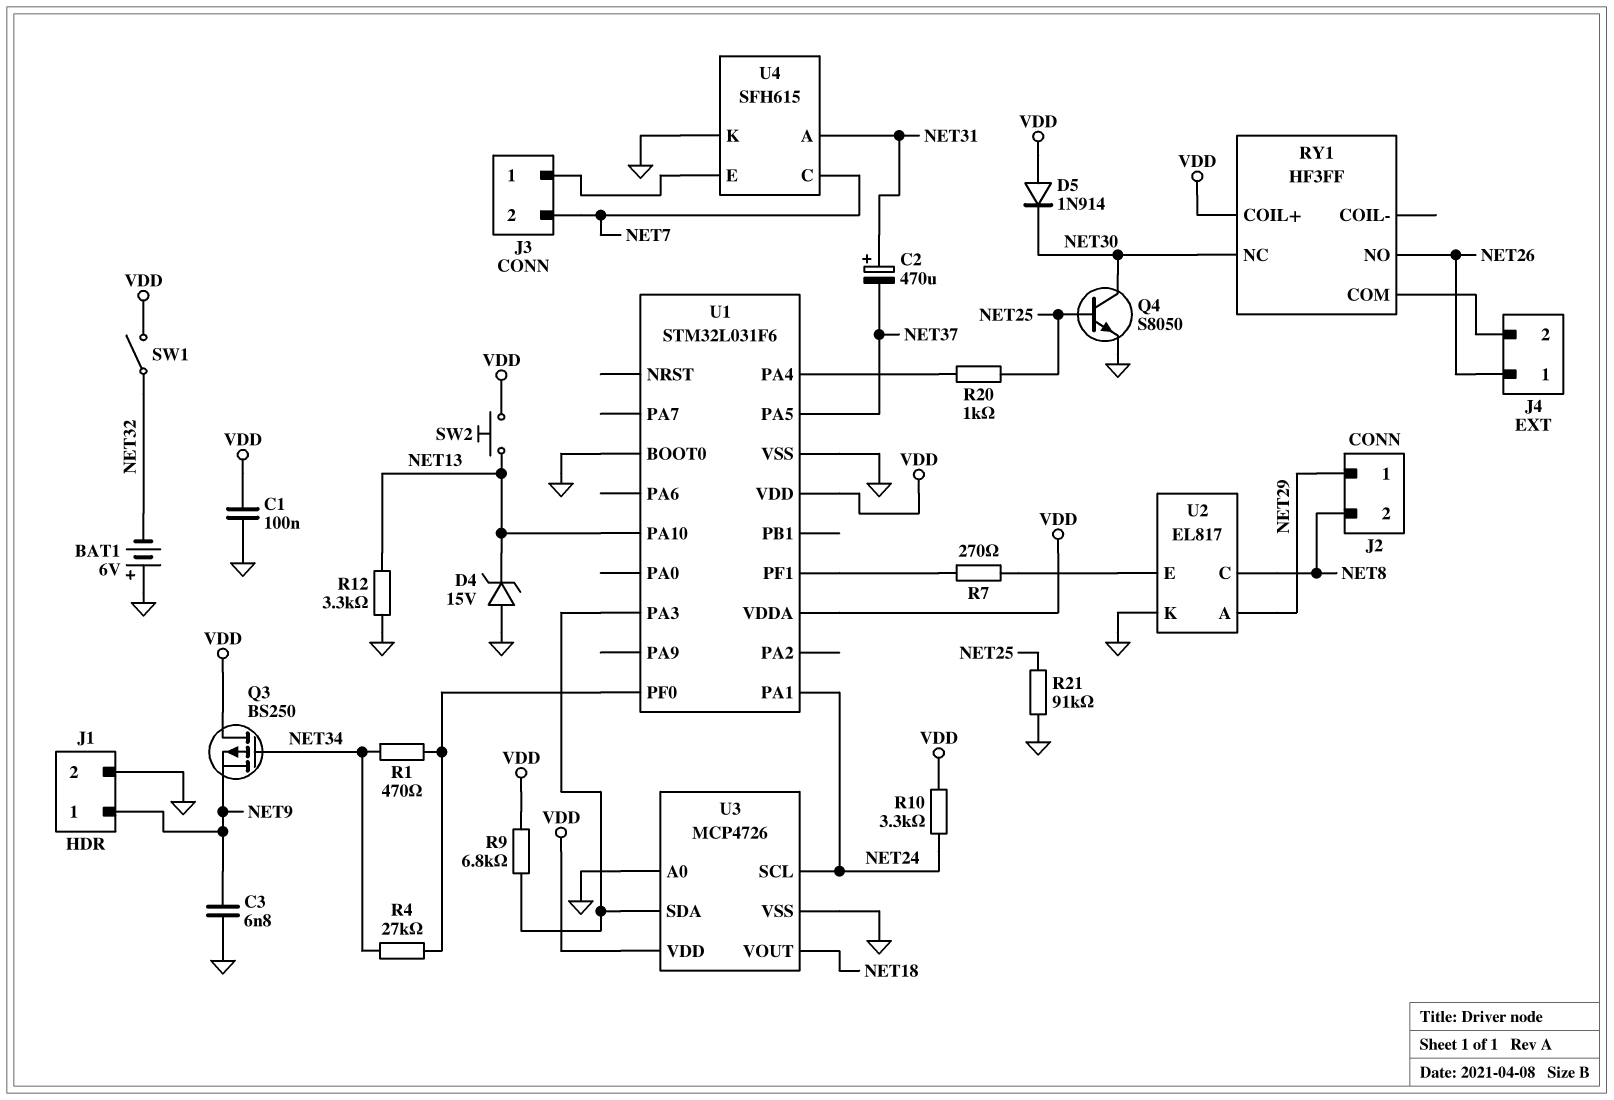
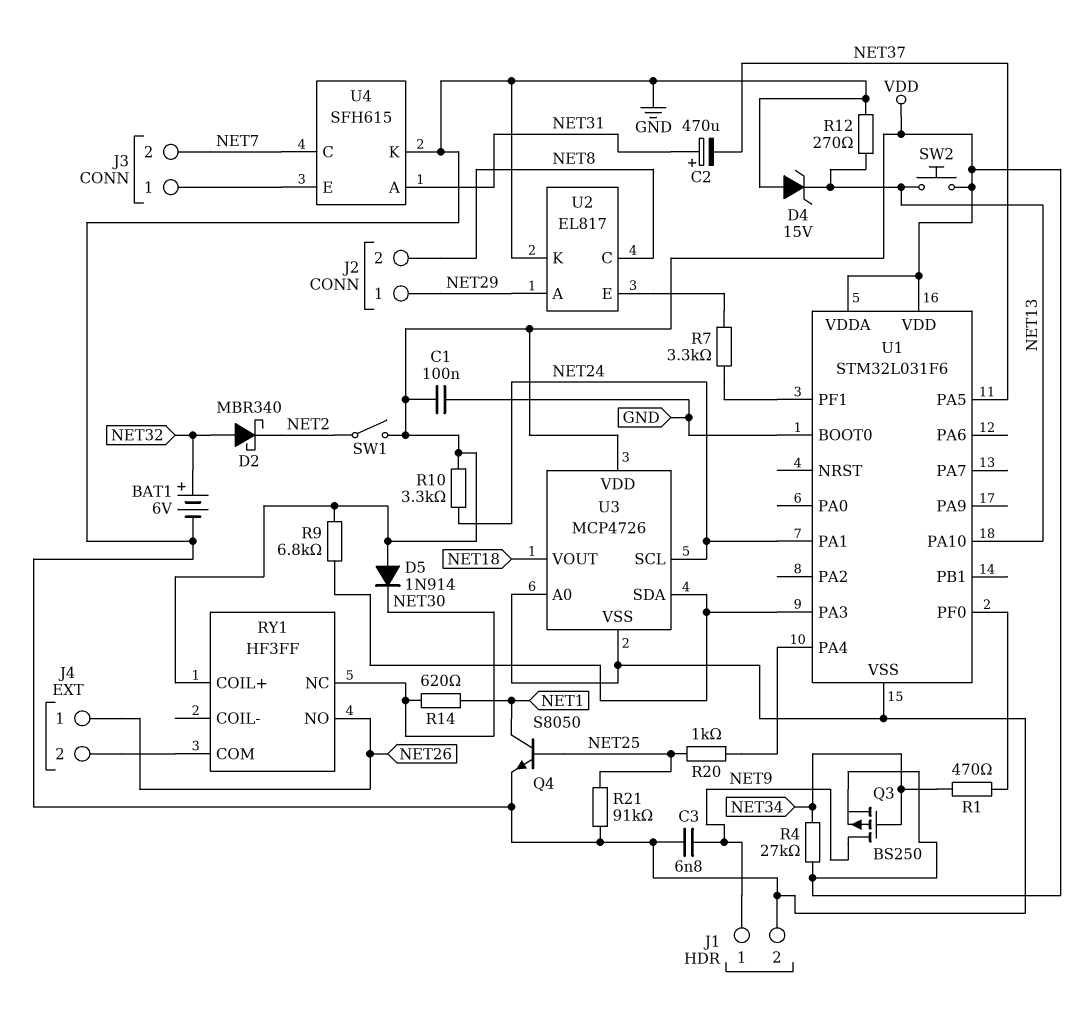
BAT1: 6V (plus GND, minus NET32) -> 6V (plus NET32, minus GND)
D2: none -> schottky MBR340 (A NET32, K NET2)
Q3: PMOS BS250 (G NET34, D VDD, S NET9) -> PMOS BS250 (G NET34, D NET9, S VDD)
Q4: NPN S8050 (B NET25, C NET30, E GND) -> NPN S8050 (B NET25, C NET1, E GND)
R4: 27k (NET34, U1/PF0) -> 27k (NET34, VDD)
R7: 270 (U1/PF1, U2/E) -> 3.3k (U1/PF1, U2/E)
R12: 3.3k (GND, NET13) -> 270 (GND, NET13)
R14: none -> 620 (NET1, NET30)
SW1: switch (NET32, VDD) -> switch (NET2, VDD)

